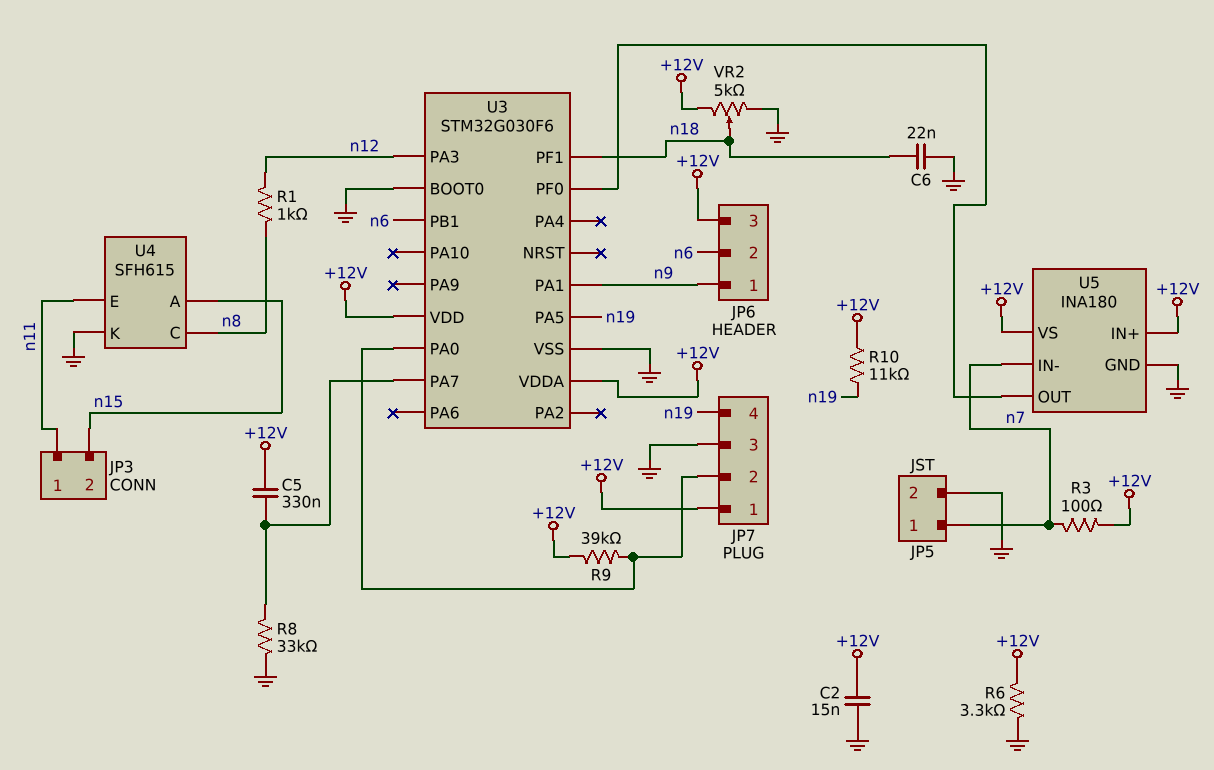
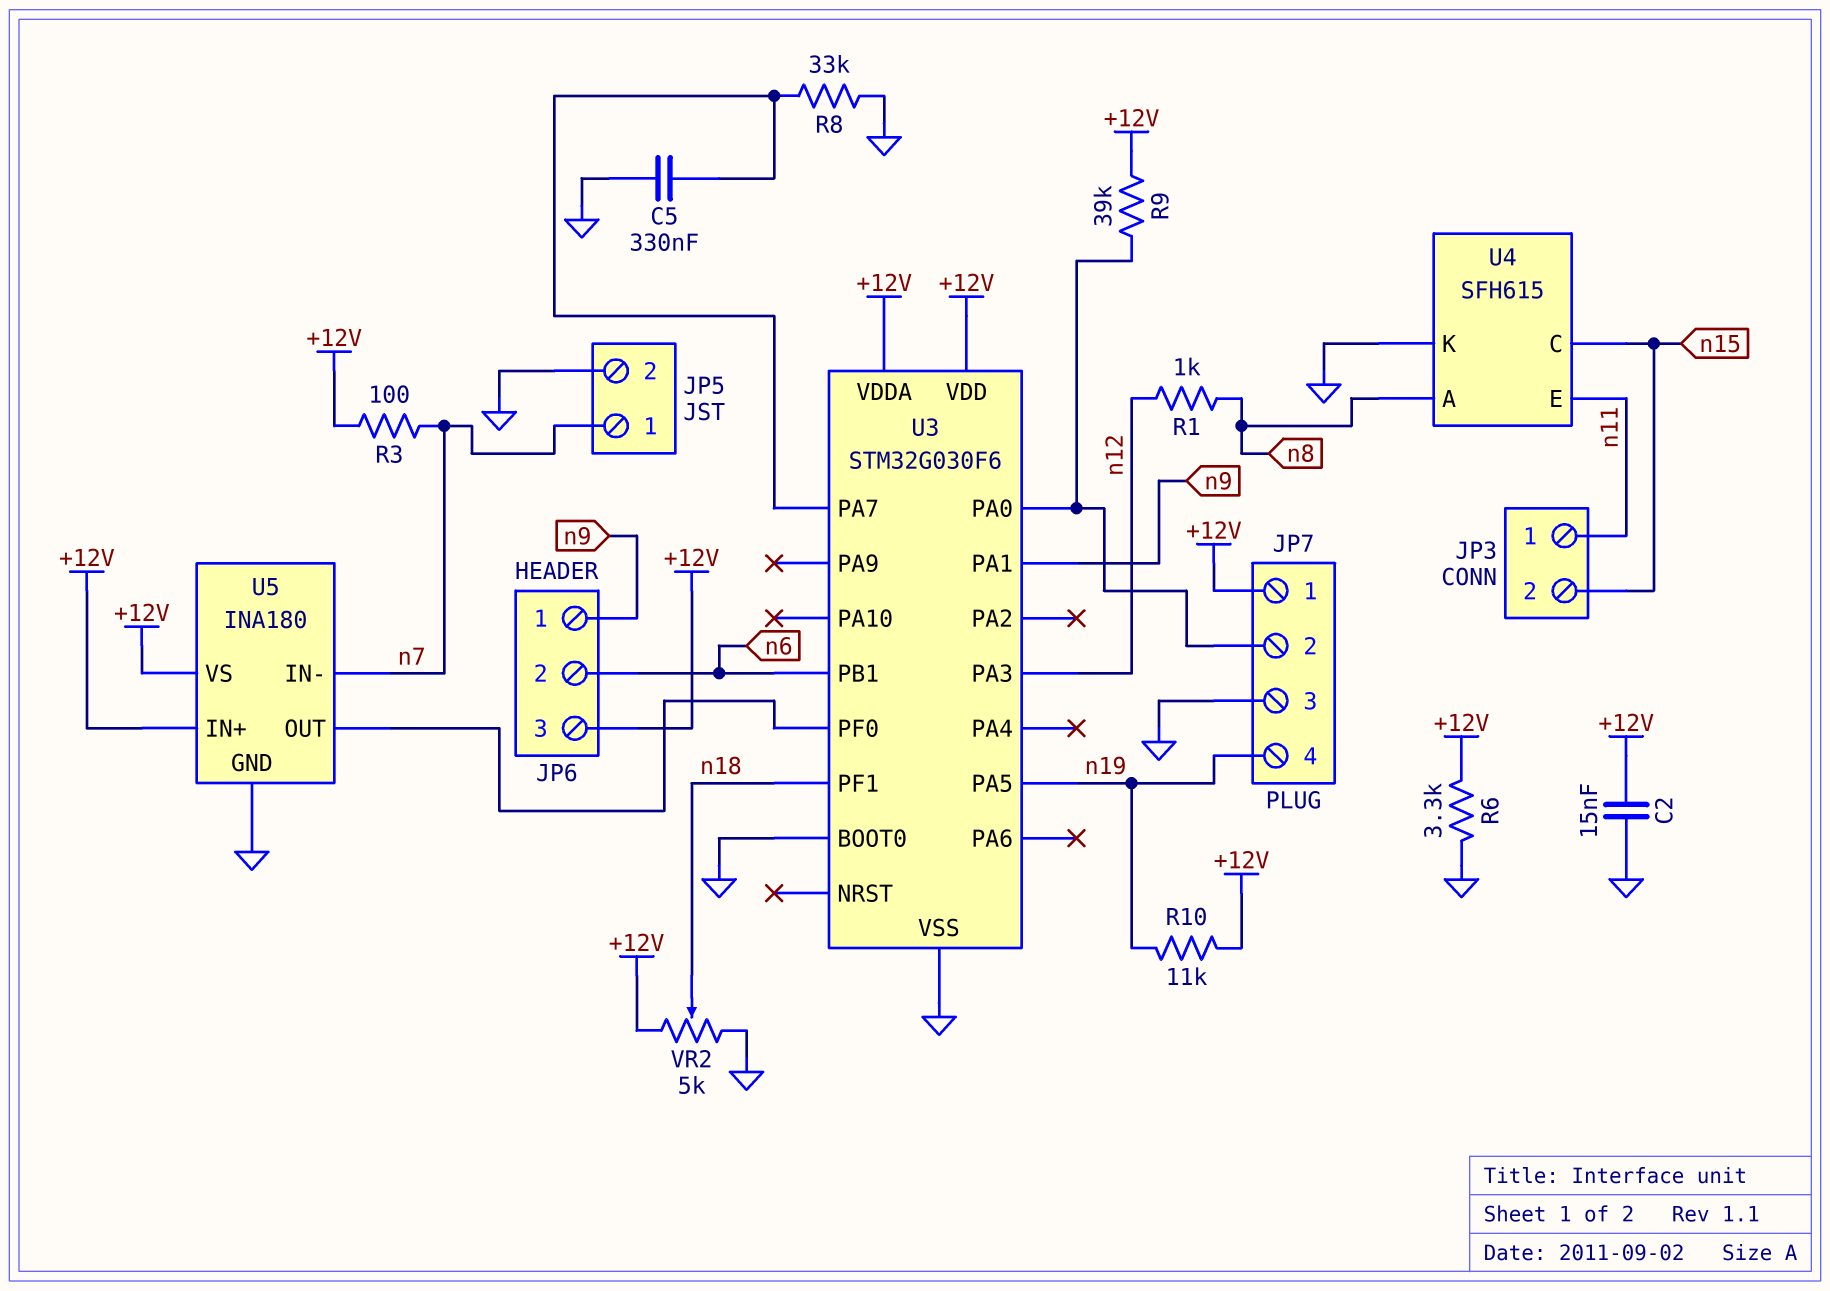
C5: 330nF (+12V, U3/PA7) -> 330nF (GND, U3/PA7)
C6: 22nF (GND, n18) -> none
U4 pin A: n15 -> n8
U4 pin C: n8 -> n15

